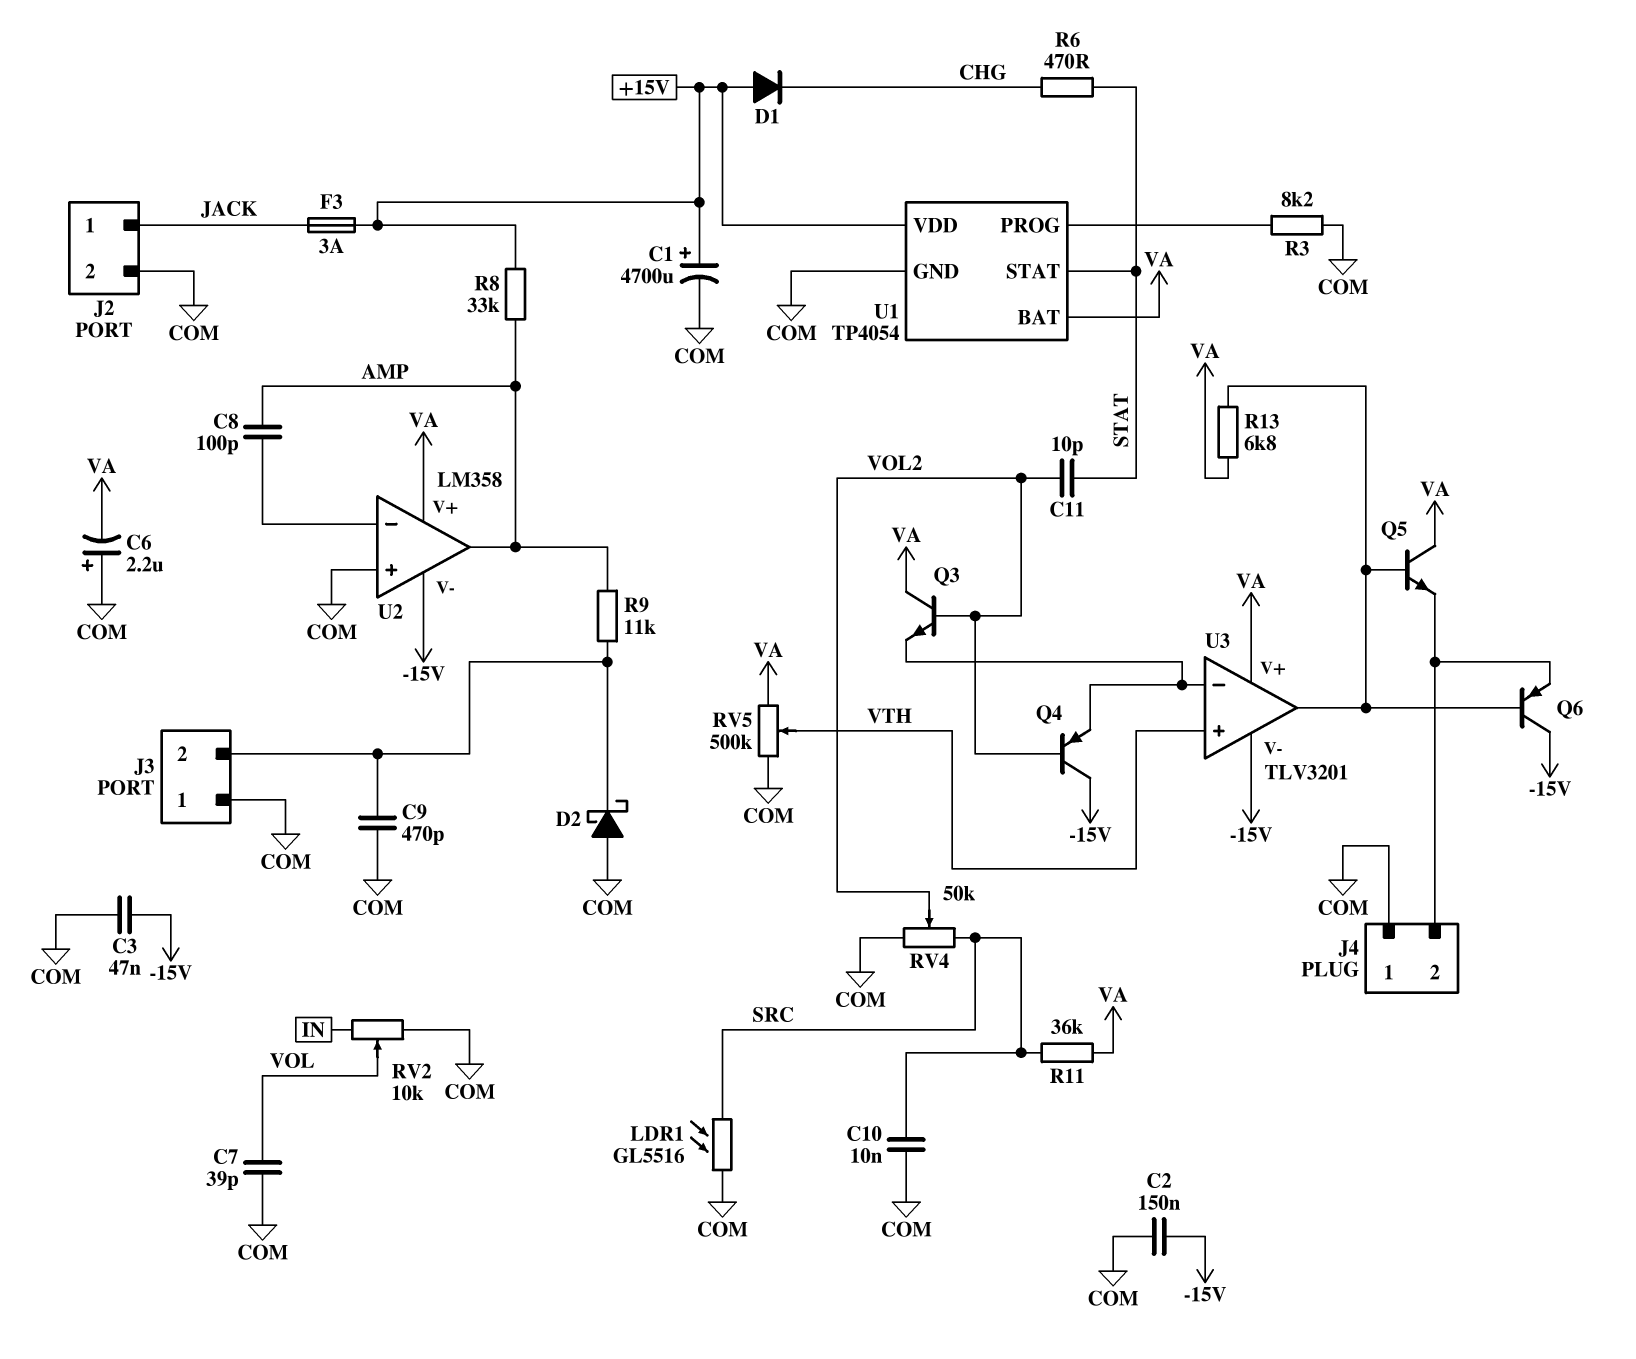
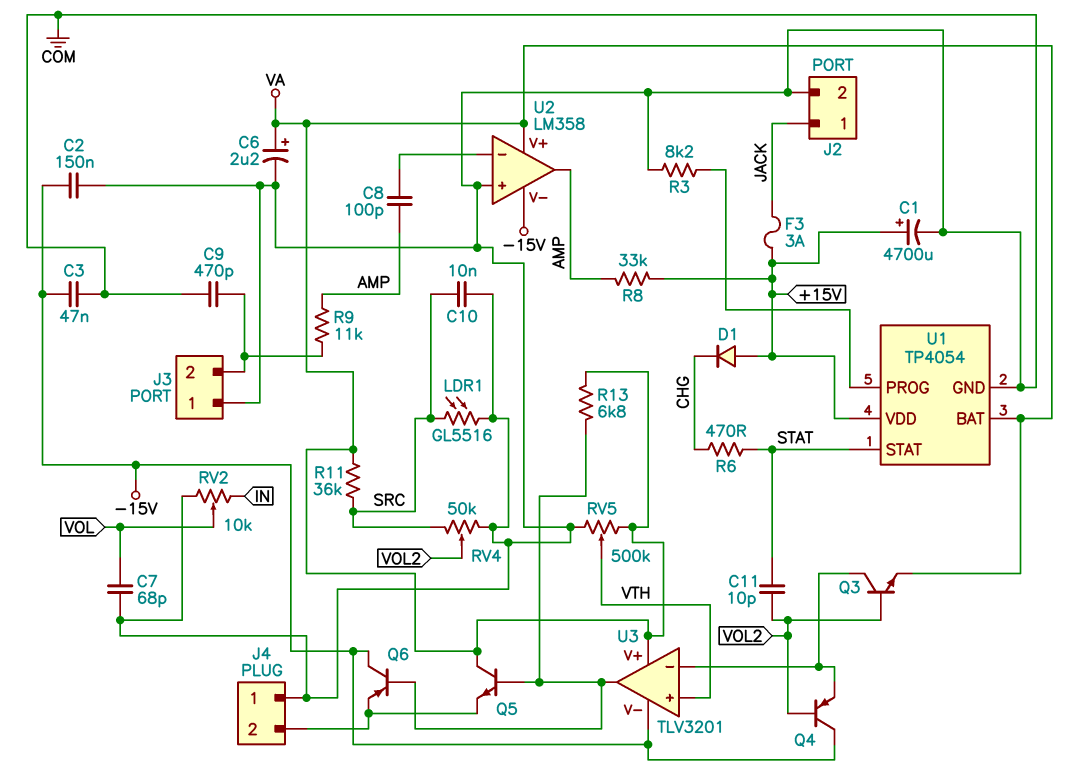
C6: 2.2uF (plus COM, minus VA) -> 2.2uF (plus VA, minus COM)
C7: 39pF (COM, VOL) -> 68pF (COM, VOL)
D2: schottky (A COM, K J3/2) -> none
Q3: NPN (B VOL2, C VA, E U3/in-) -> NPN (B VOL2, C U3/in-, E VA)

